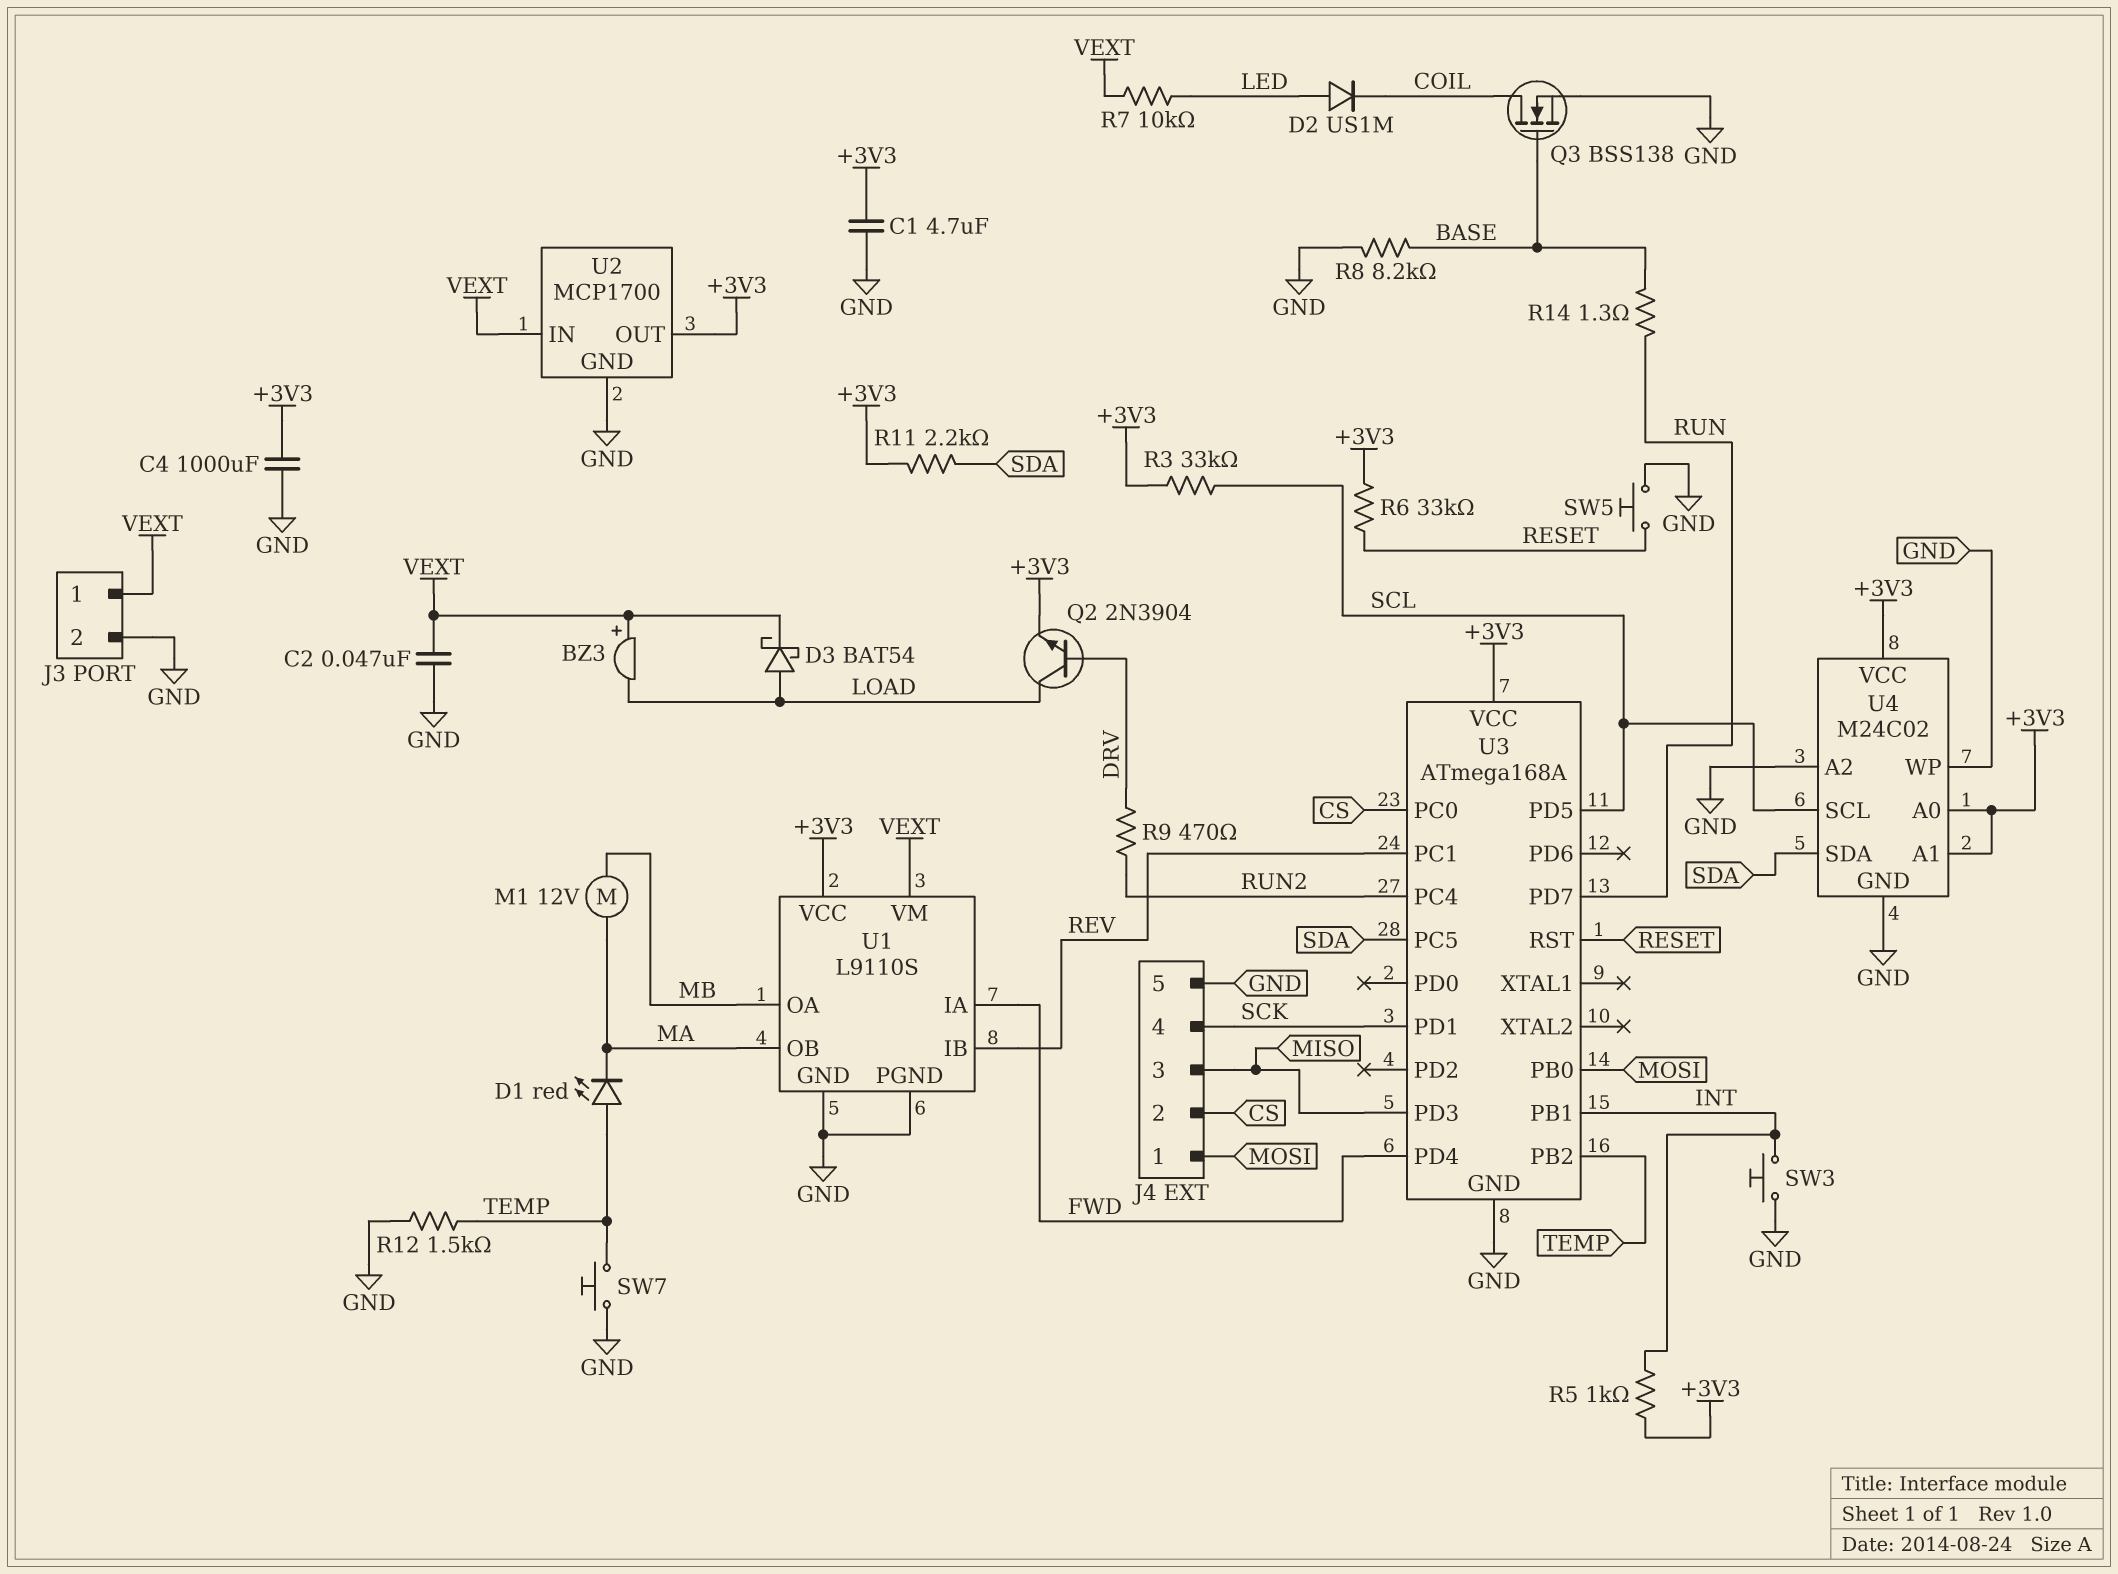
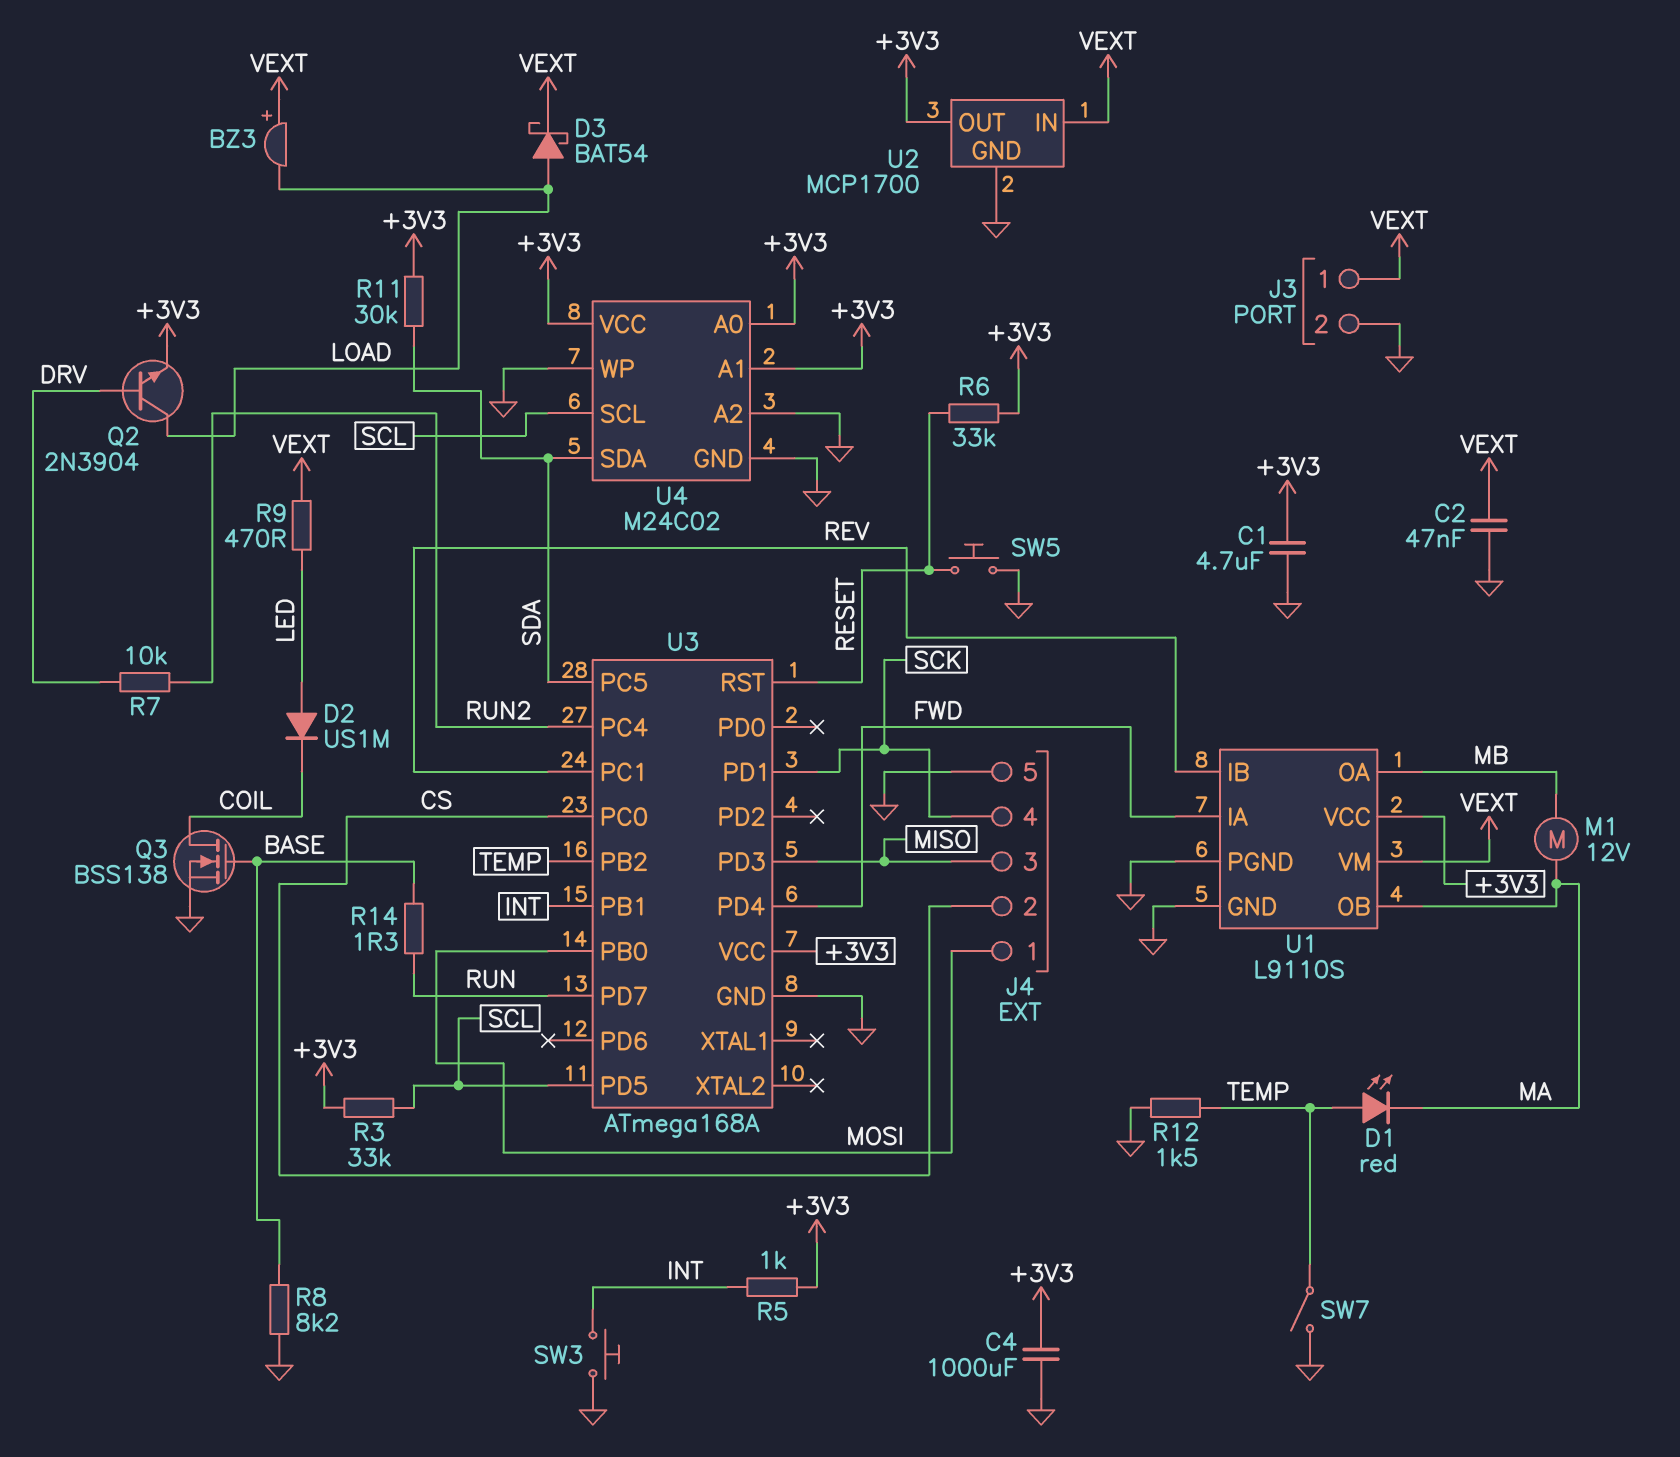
R7: 10k (LED, VEXT) -> 10k (DRV, RUN2)
R9: 470 (DRV, RUN2) -> 470 (LED, VEXT)
R11: 2.2k (+3V3, SDA) -> 30k (+3V3, SDA)
SW7: button (GND, TEMP) -> switch (GND, TEMP)

